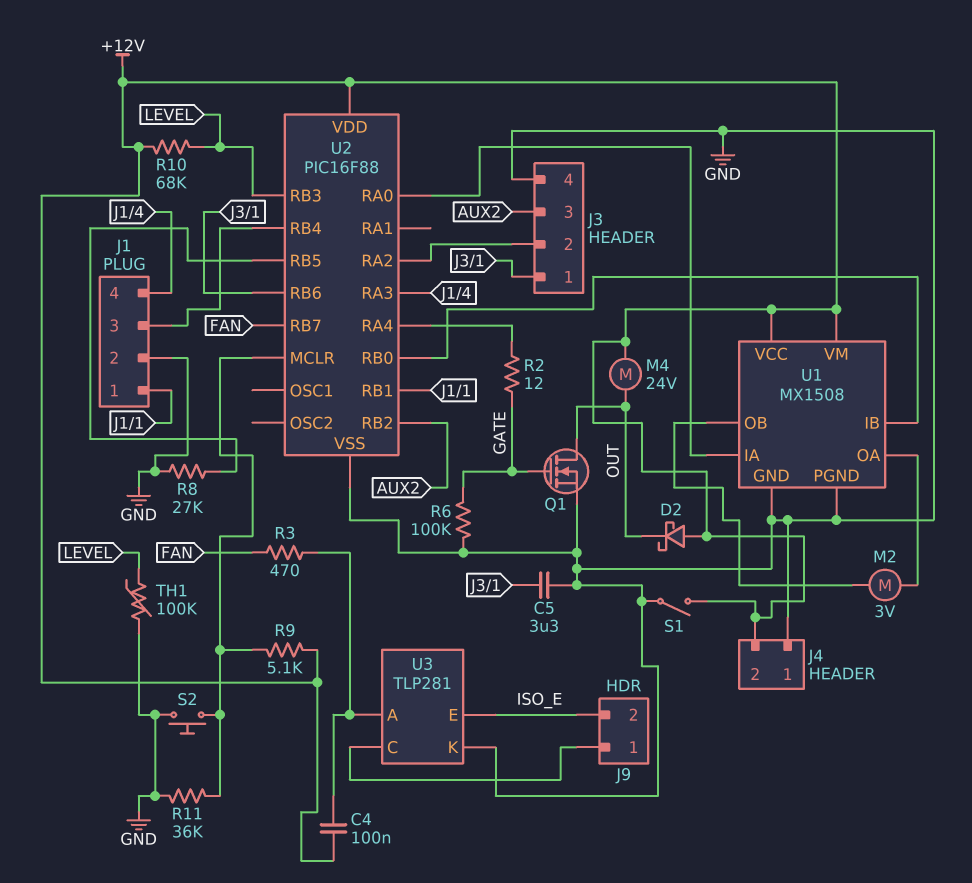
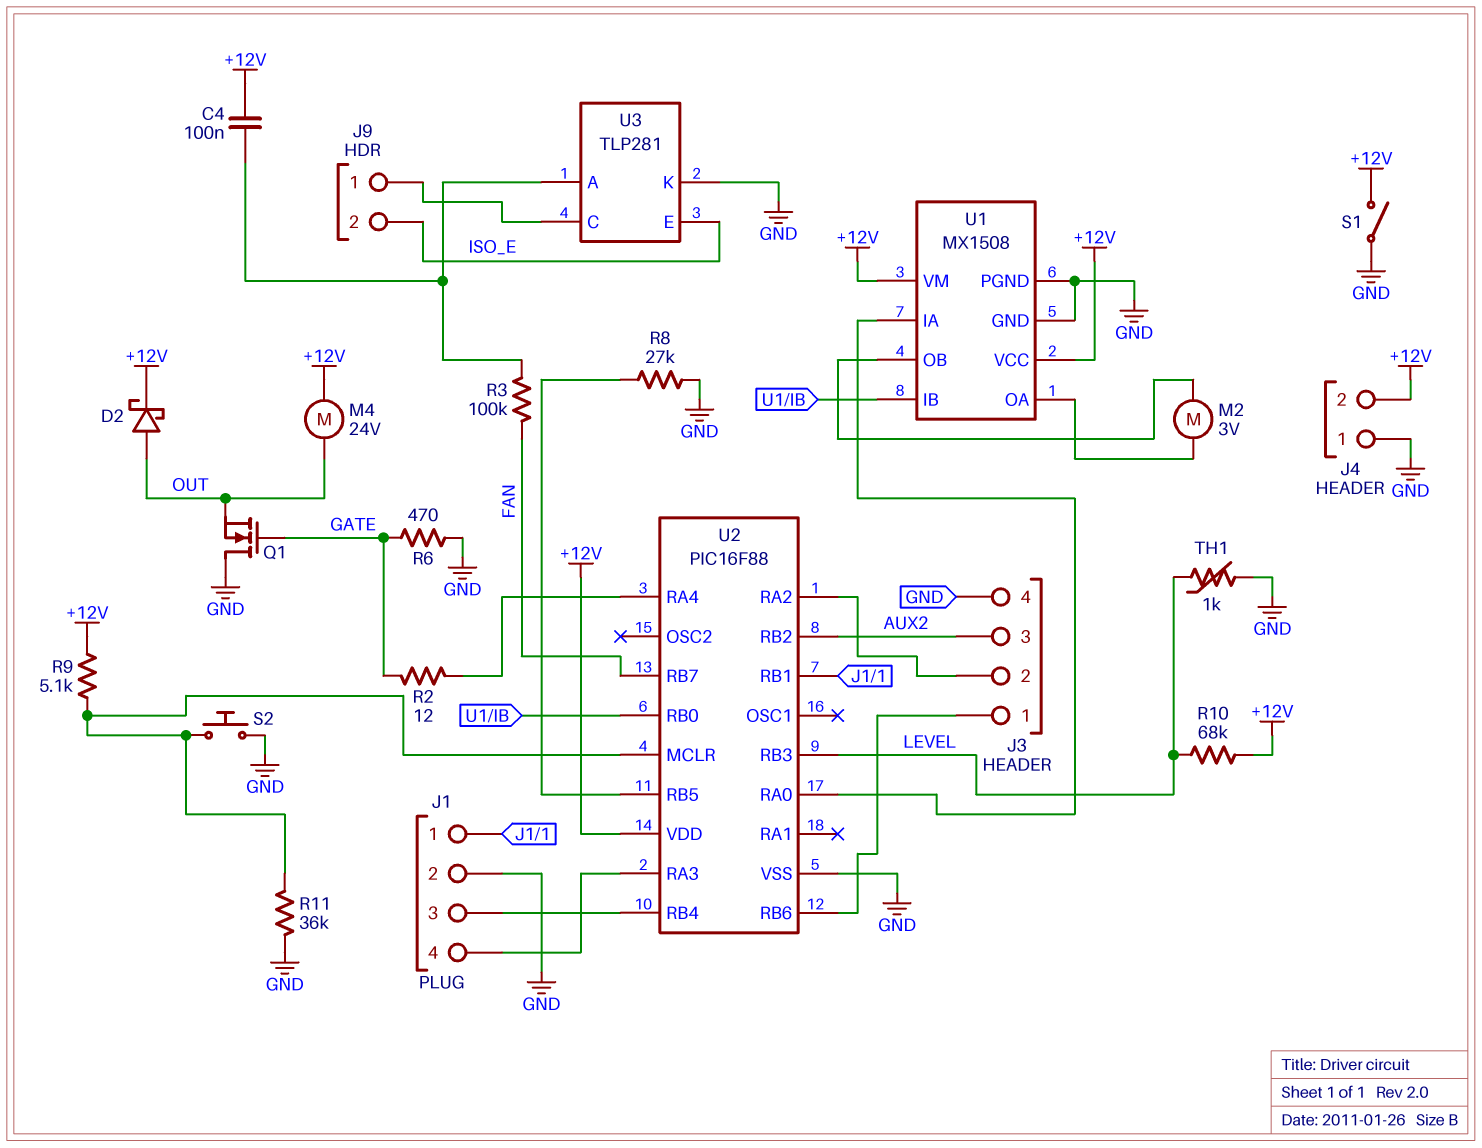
C5: 3.3uF (GND, J3/1) -> none
D2: schottky (A +12V, K OUT) -> schottky (A OUT, K +12V)
Q1: NMOS (G GATE, D OUT, S GND) -> NMOS (G GATE, D GND, S OUT)
R3: 470 (FAN, U3/A) -> 100k (FAN, U3/A)
R6: 100k (GATE, GND) -> 470 (GATE, GND)
TH1: 100k (GND, LEVEL) -> 1k (GND, LEVEL)

